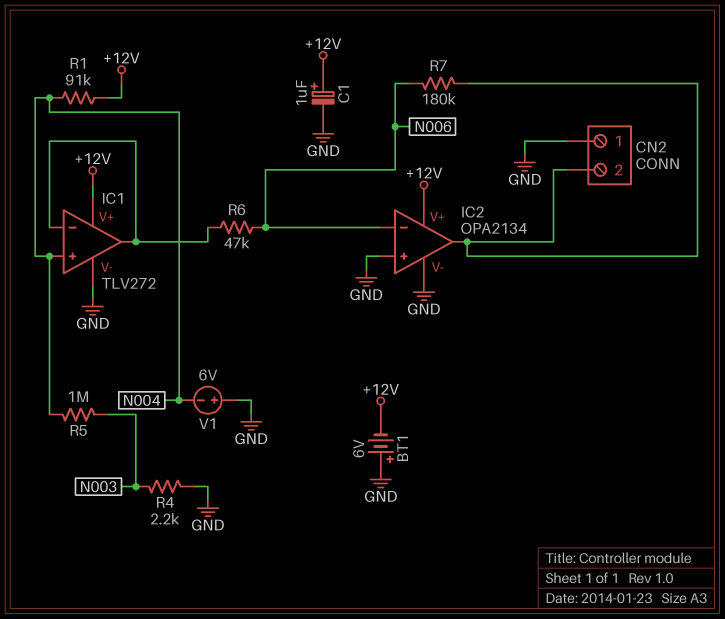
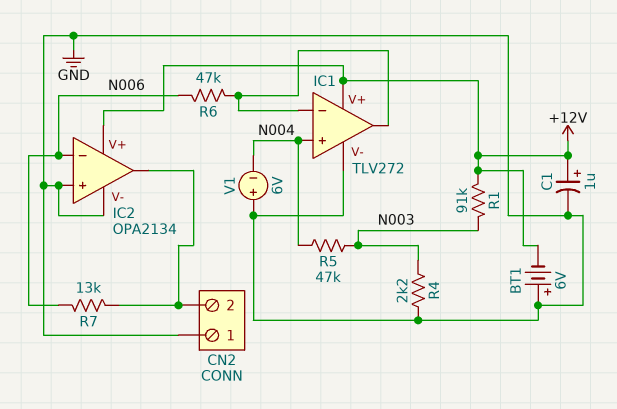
R1: 91k (+12V, N004) -> 91k (+12V, N003)
R5: 1M (N003, N004) -> 47k (N003, N004)
R7: 180k (CN2/2, N006) -> 13k (CN2/2, N006)

